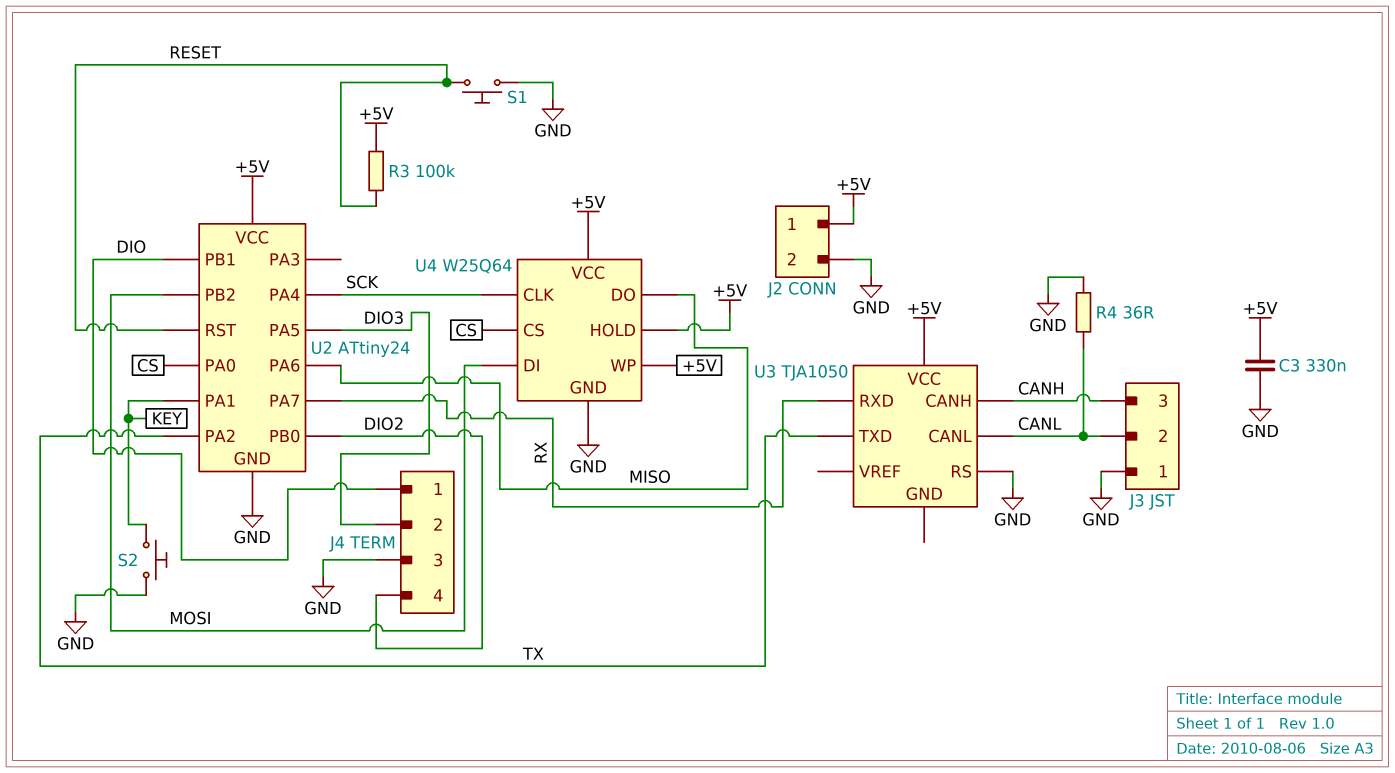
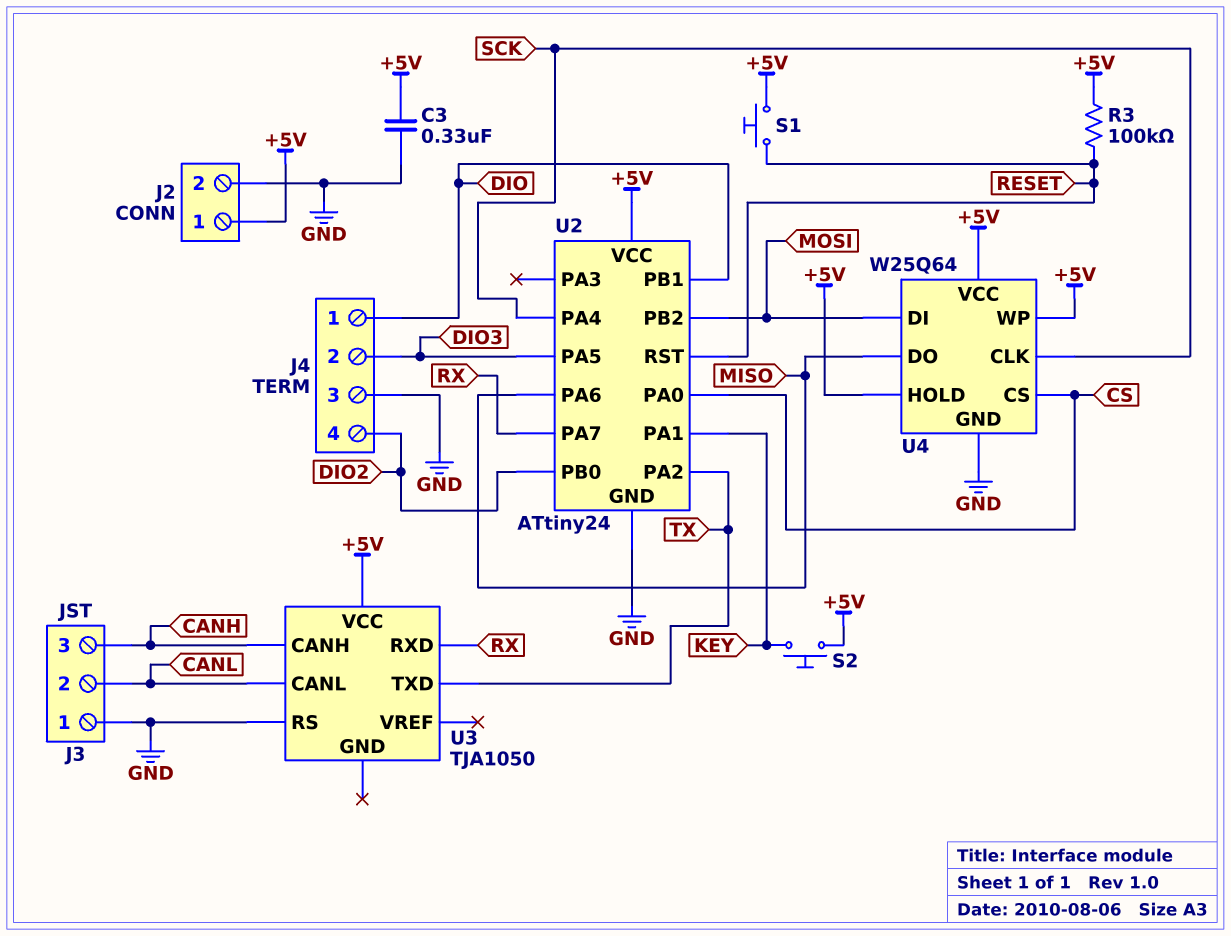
R4: 36 (CANL, GND) -> none
S1: button (GND, RESET) -> button (+5V, RESET)
S2: button (GND, KEY) -> button (+5V, KEY)

